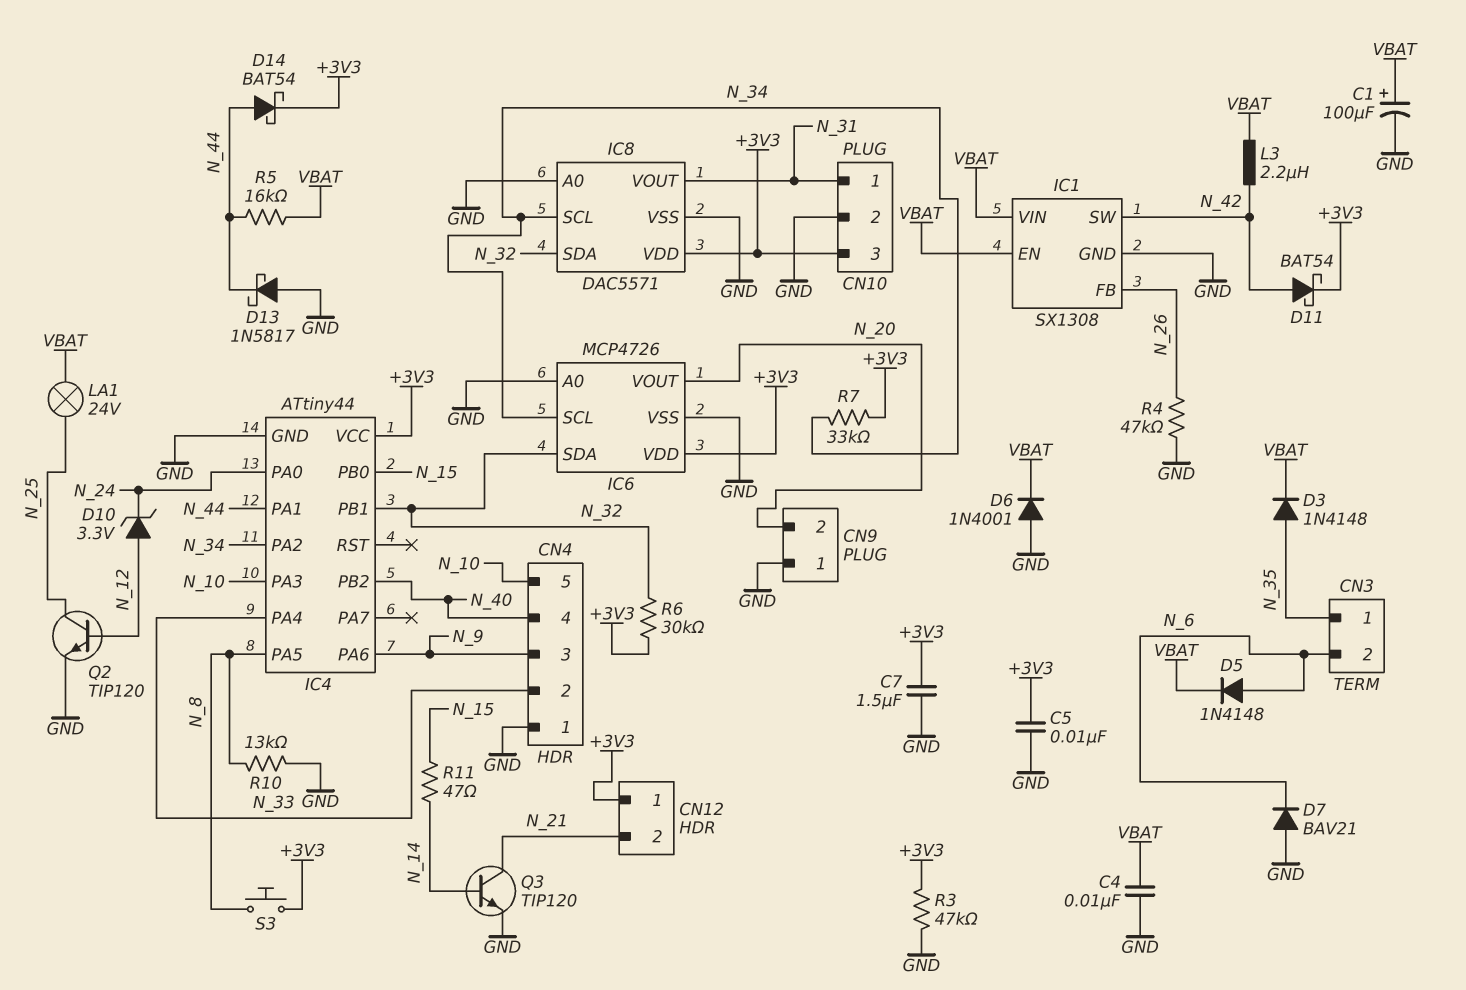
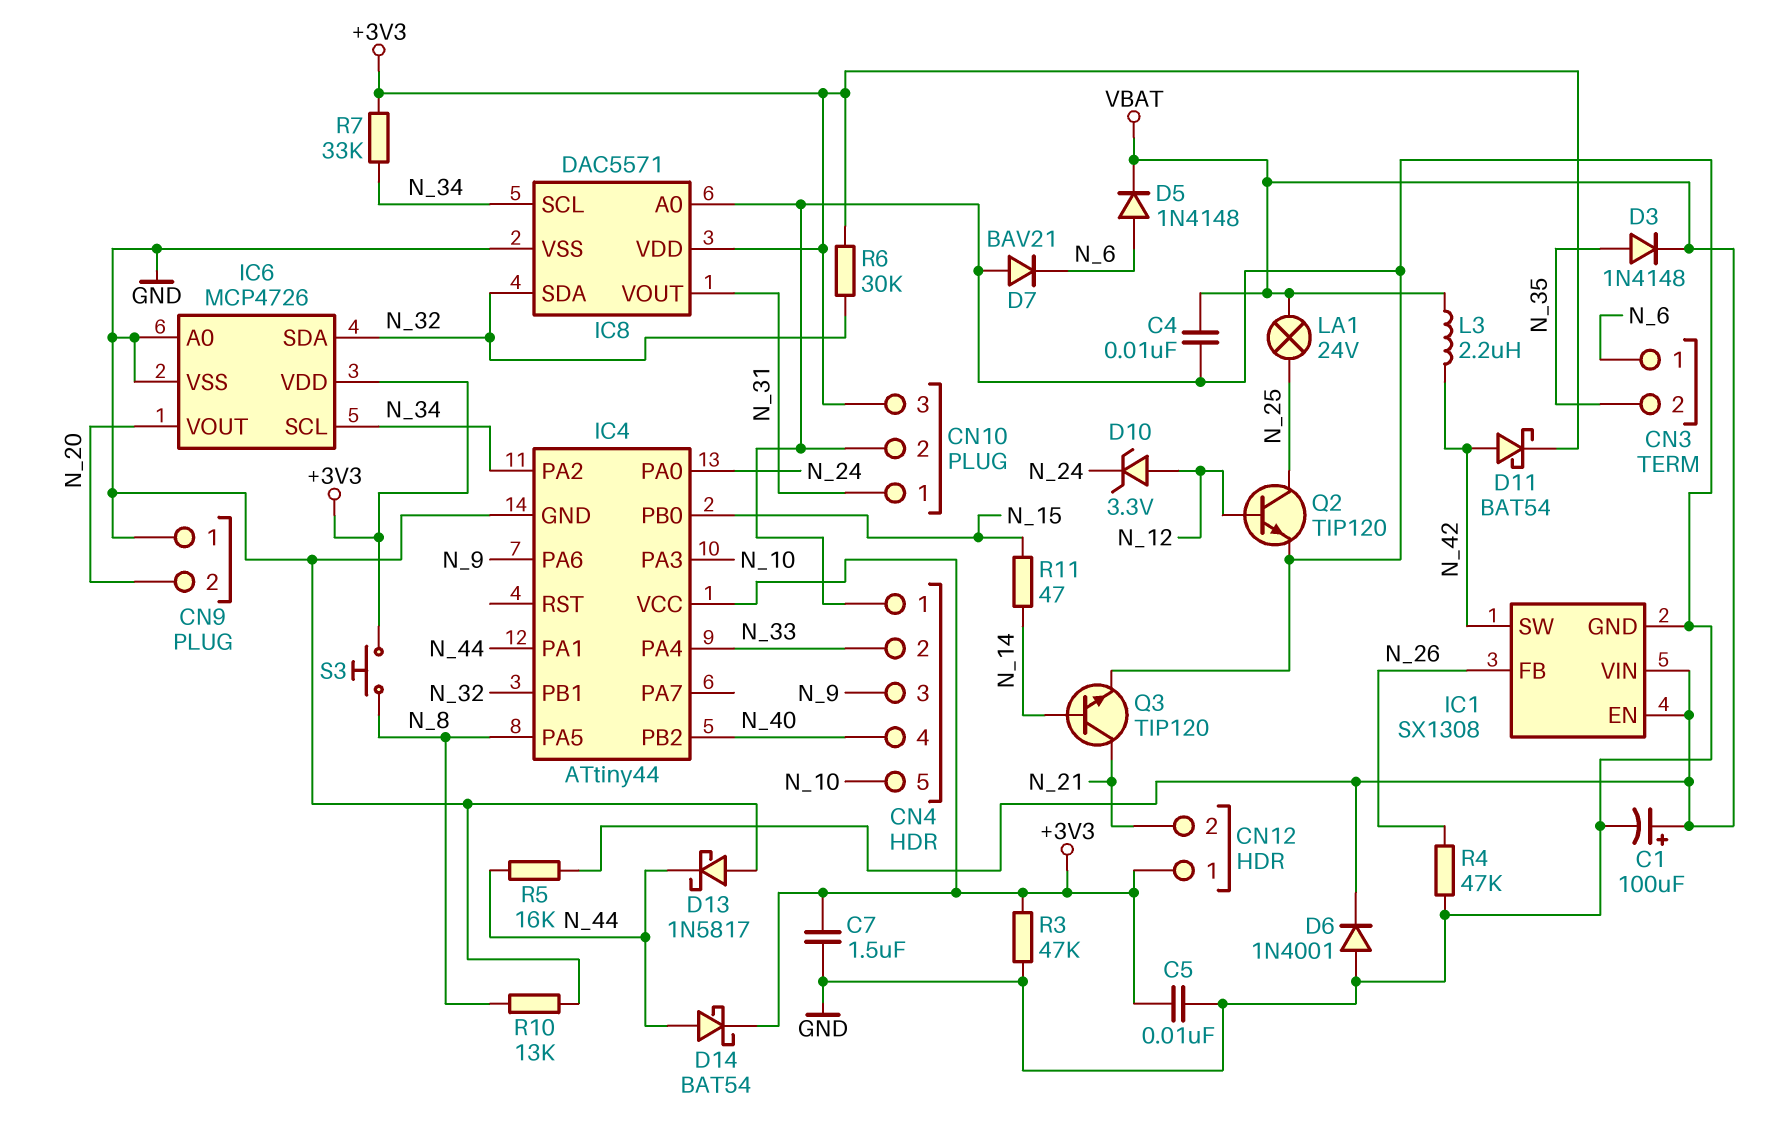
CN3 pin 1: N_35 -> N_6
CN3 pin 2: N_6 -> N_35

